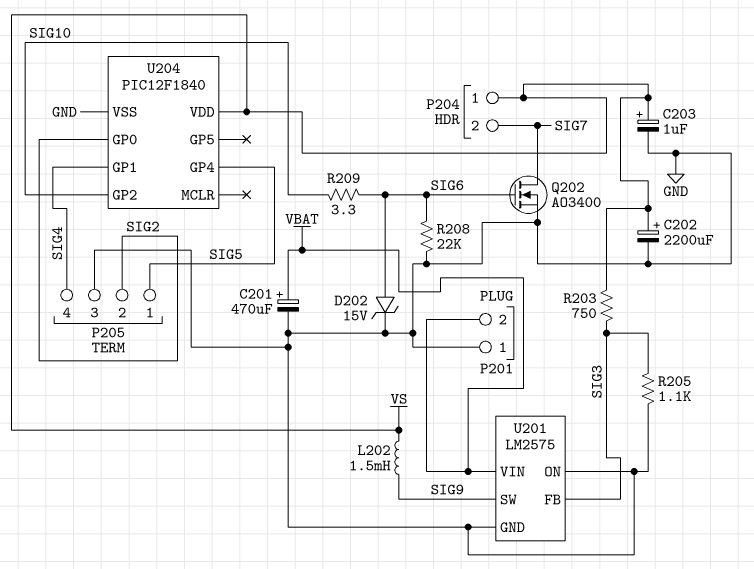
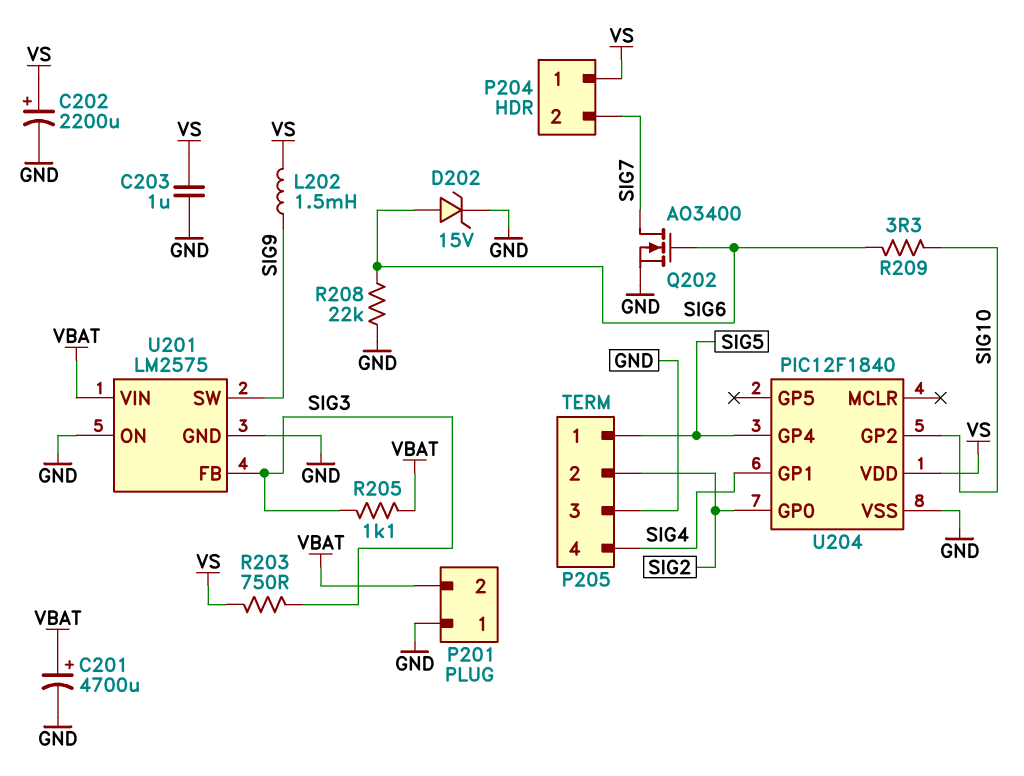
C201: 470uF (plus VBAT, minus GND) -> 4700uF (plus VBAT, minus GND)
C203: 1uF (plus VS, minus GND) -> 1uF (GND, VS)
R205: 1.1k (GND, SIG3) -> 1.1k (SIG3, VBAT)

